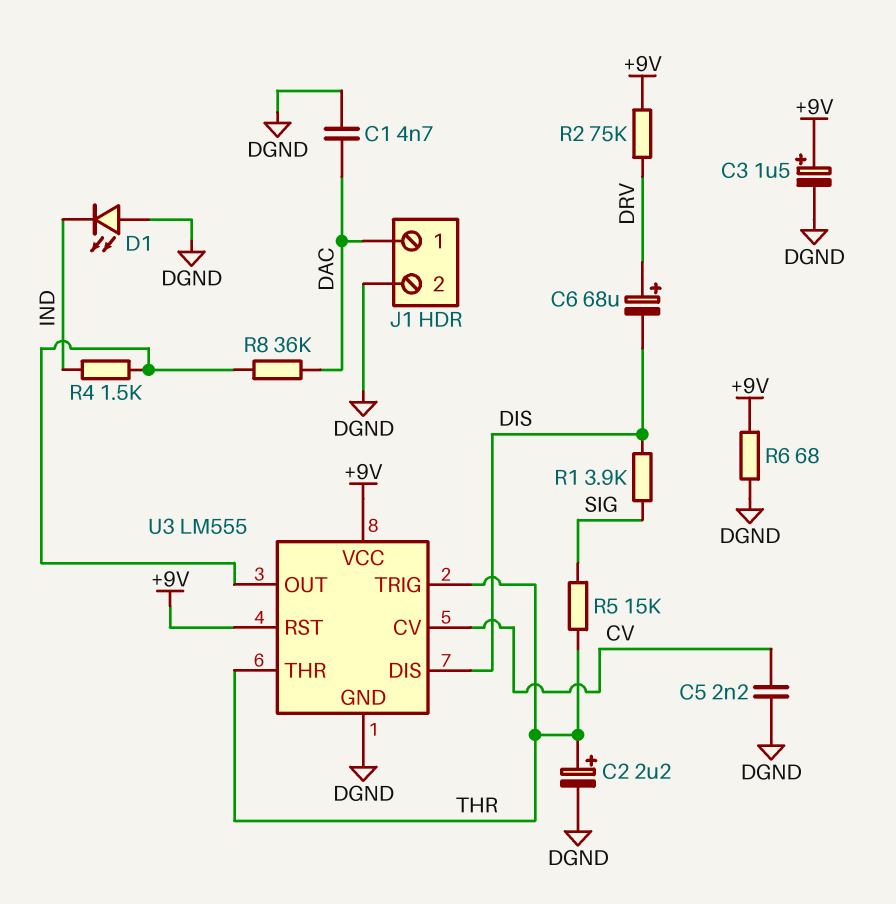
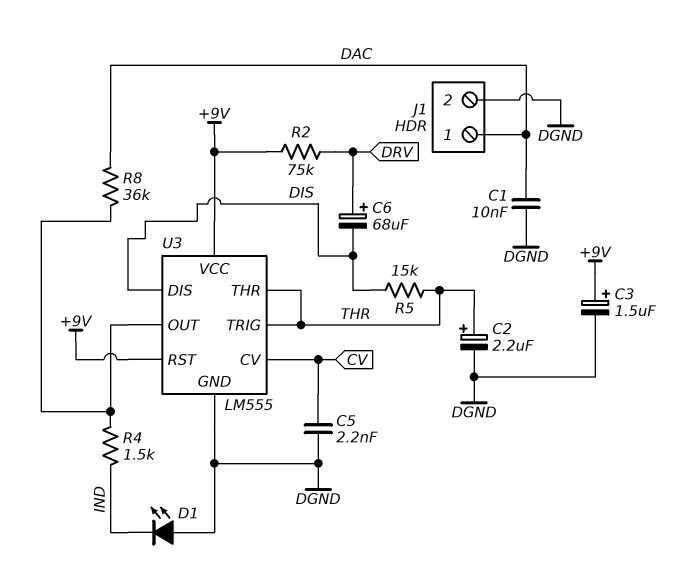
C1: 4.7nF (DAC, DGND) -> 10nF (DAC, DGND)
R1: 3.9k (DIS, SIG) -> none
R5: 15k (SIG, THR) -> 15k (DIS, THR)
R6: 68 (+9V, DGND) -> none

